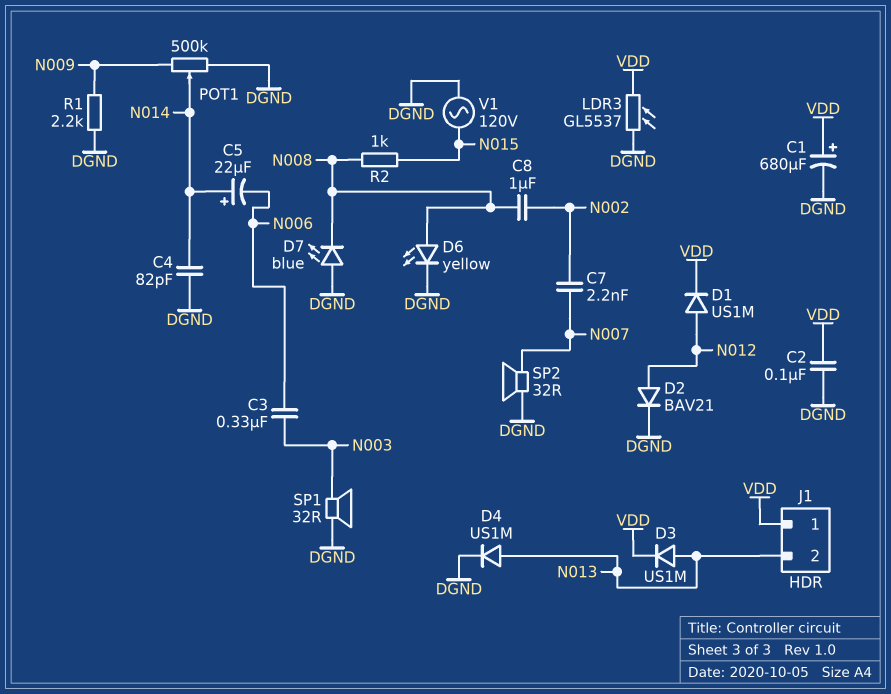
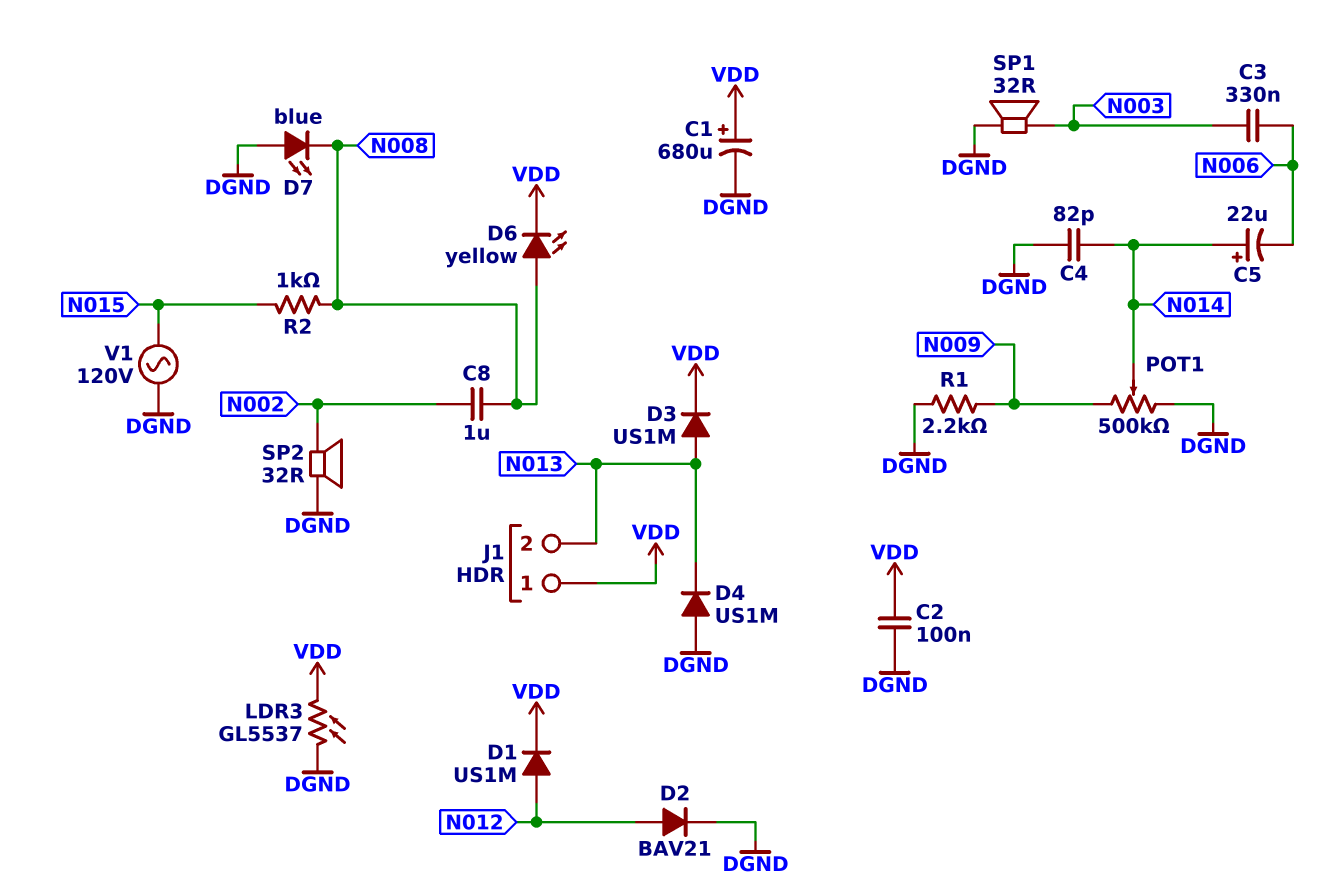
C7: 2.2nF (N002, N007) -> none
D4: diode US1M (A N013, K DGND) -> diode US1M (A DGND, K N013)
D6: LED yellow (A N008, K DGND) -> LED yellow (A N008, K VDD)
SP2: speaker 32R (DGND, N007) -> speaker 32R (DGND, N002)

